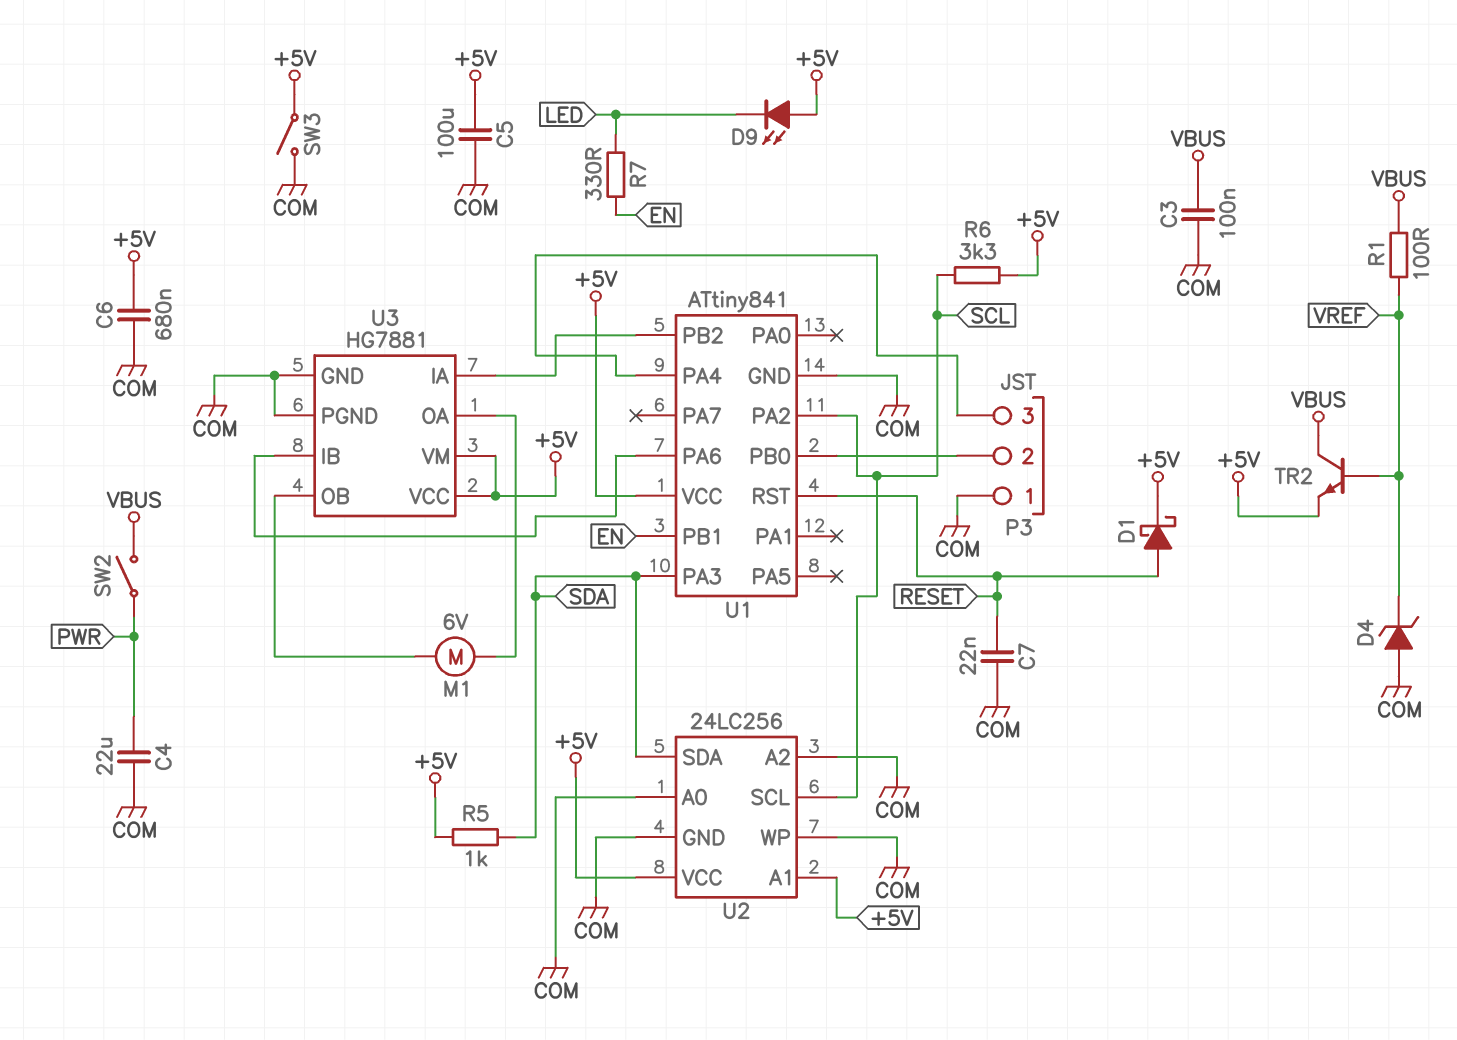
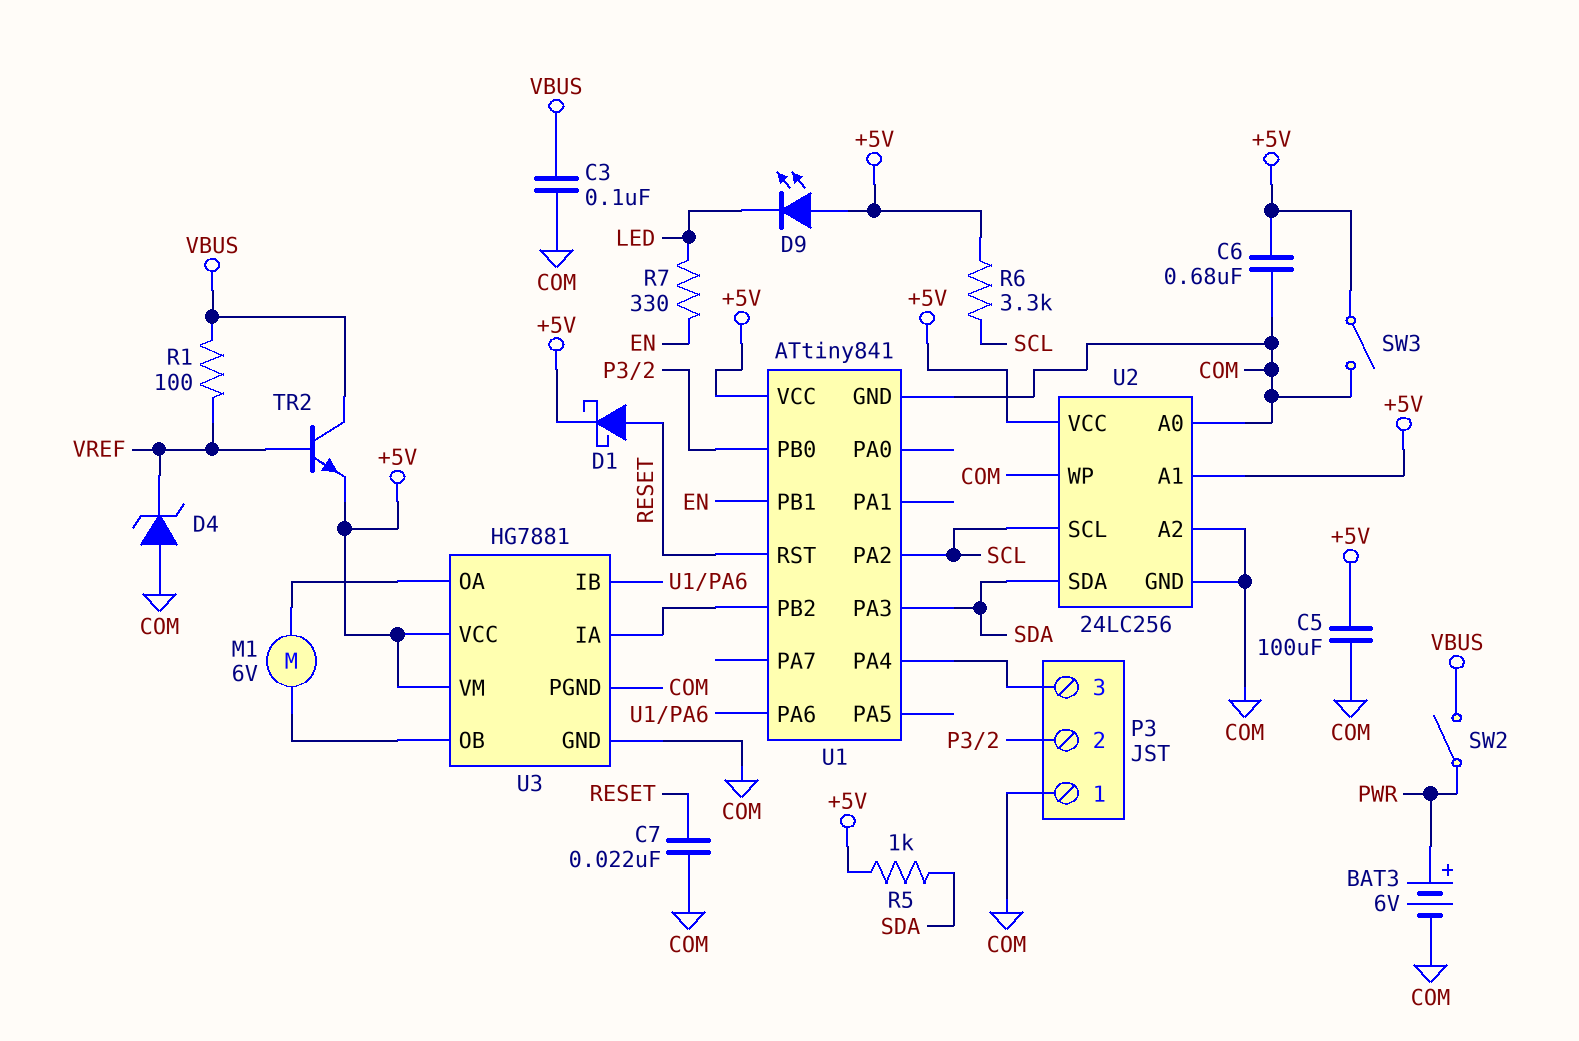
BAT3: none -> 6V (plus PWR, minus COM)
C4: 22uF (COM, PWR) -> none

